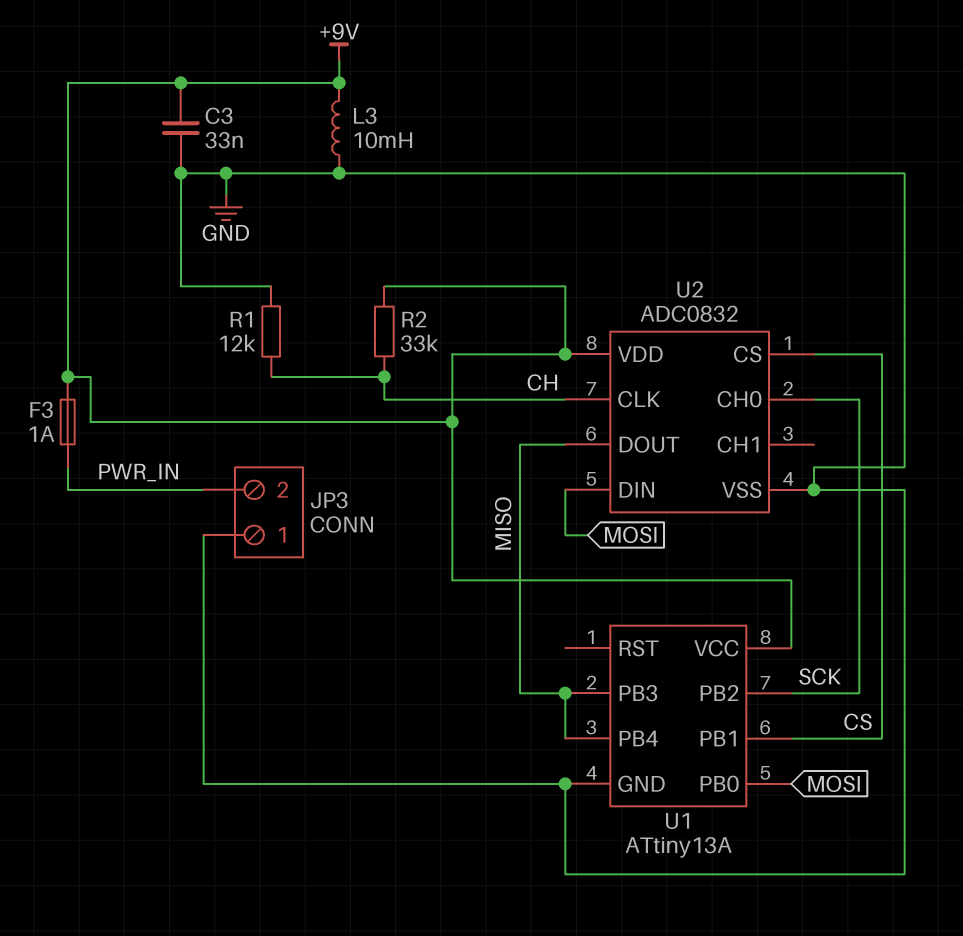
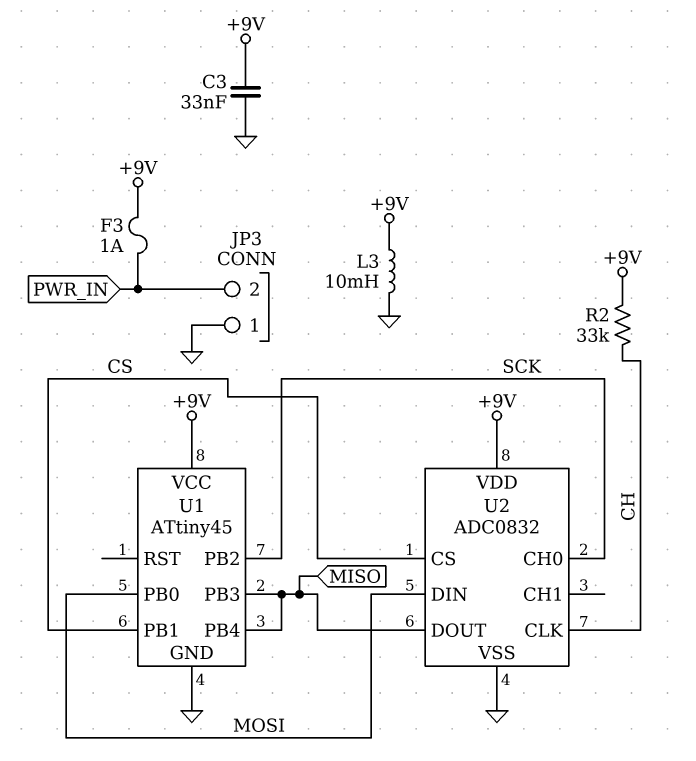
R1: 12k (CH, GND) -> none
U1: ATtiny13A -> ATtiny45

